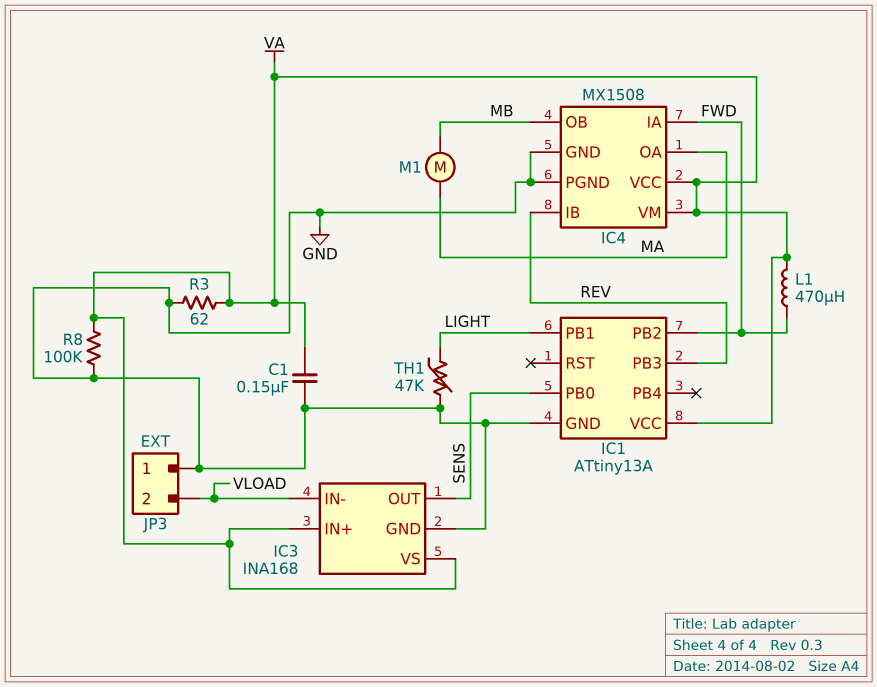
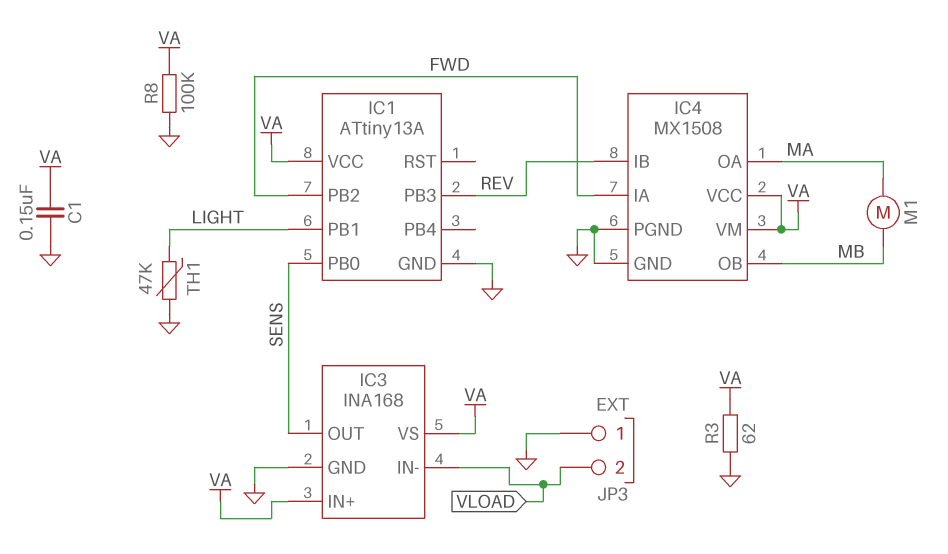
L1: 470uH (FWD, VA) -> none

